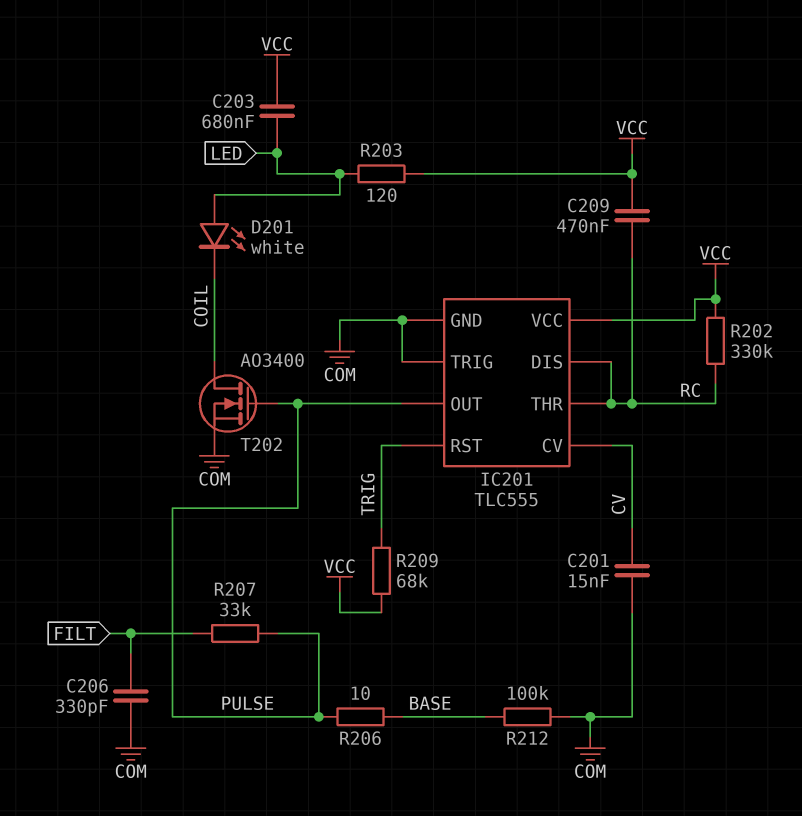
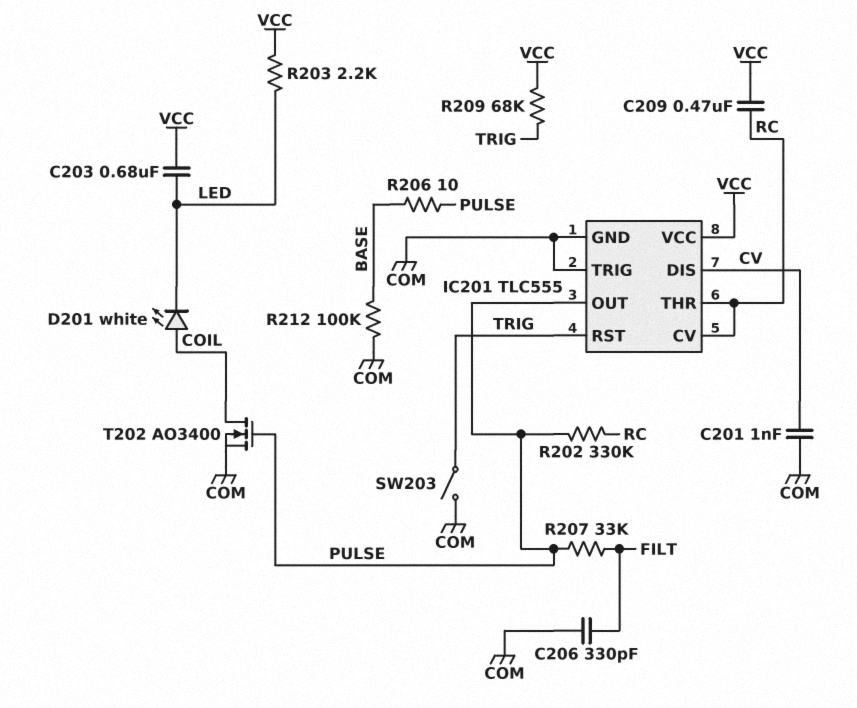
C201: 15nF (COM, CV) -> 1nF (COM, CV)
D201: LED white (A LED, K COIL) -> LED white (A COIL, K LED)
IC201 pin CV: CV -> RC
IC201 pin DIS: RC -> CV
R202: 330k (RC, VCC) -> 330k (PULSE, RC)
R203: 120 (LED, VCC) -> 2.2k (LED, VCC)
SW203: none -> switch (COM, TRIG)

